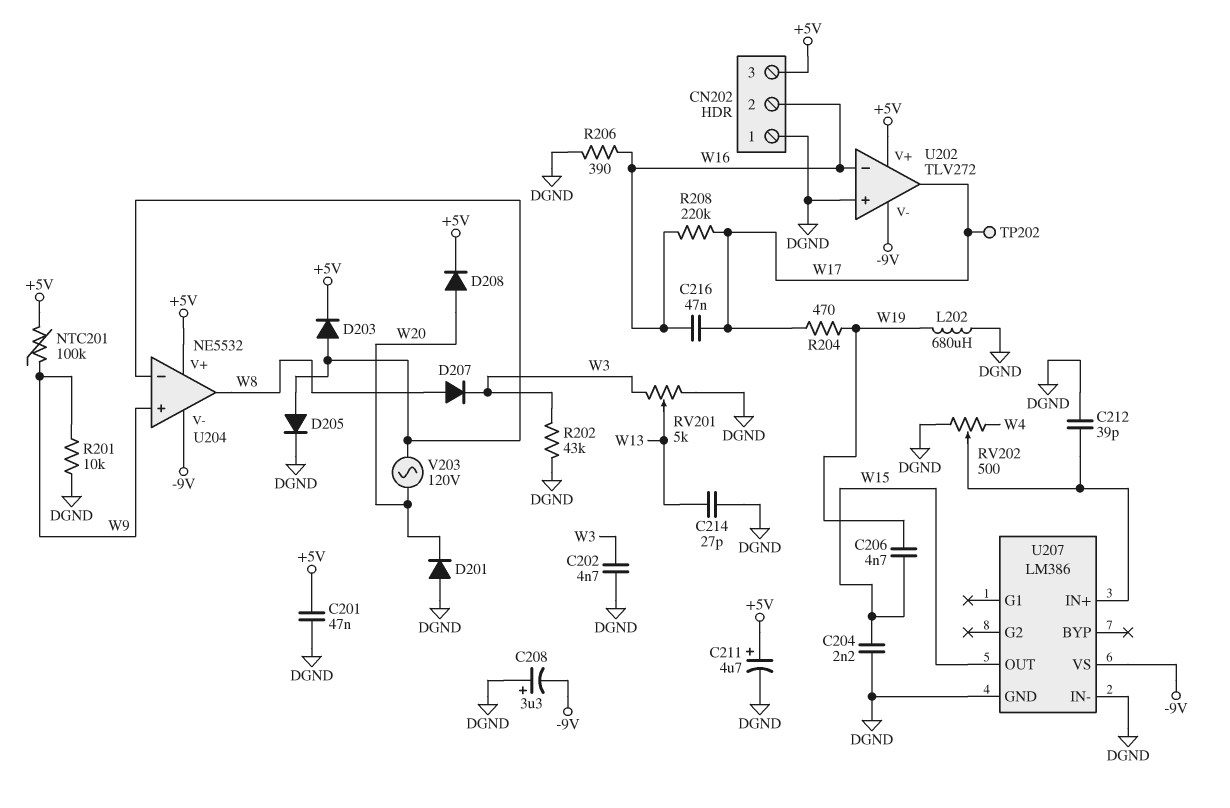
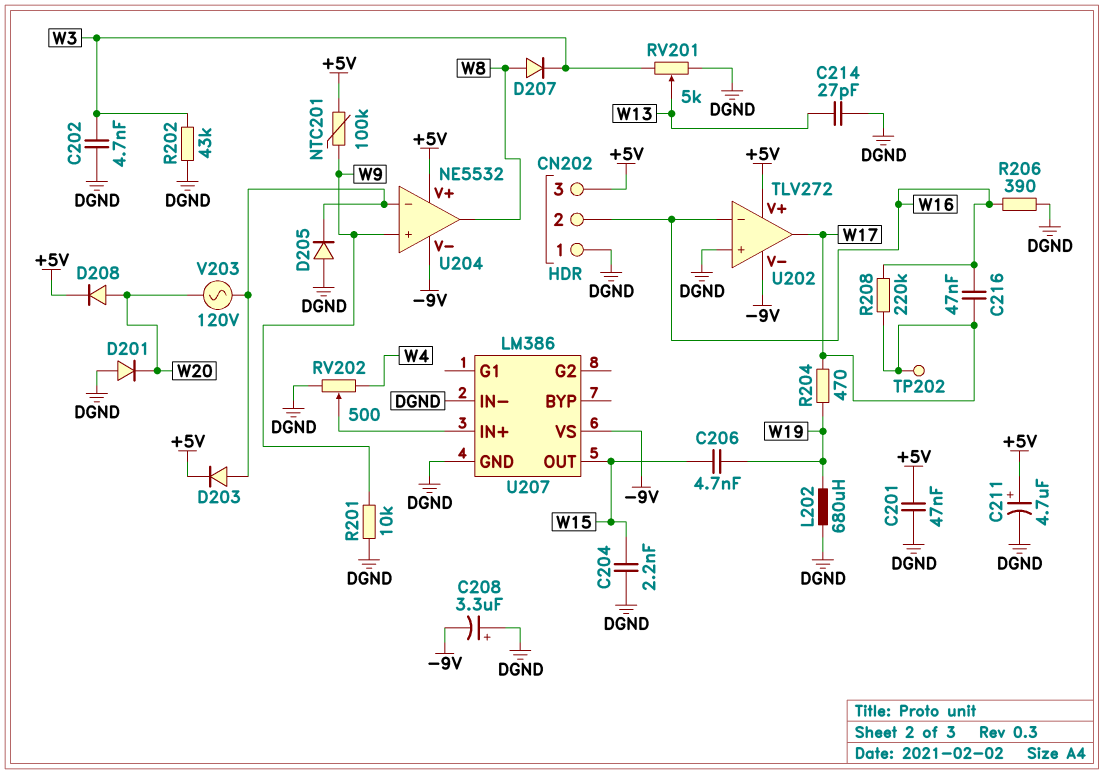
C212: 39pF (DGND, U207/IN+) -> none
D205: diode (A U204/in-, K DGND) -> diode (A DGND, K U204/in-)

